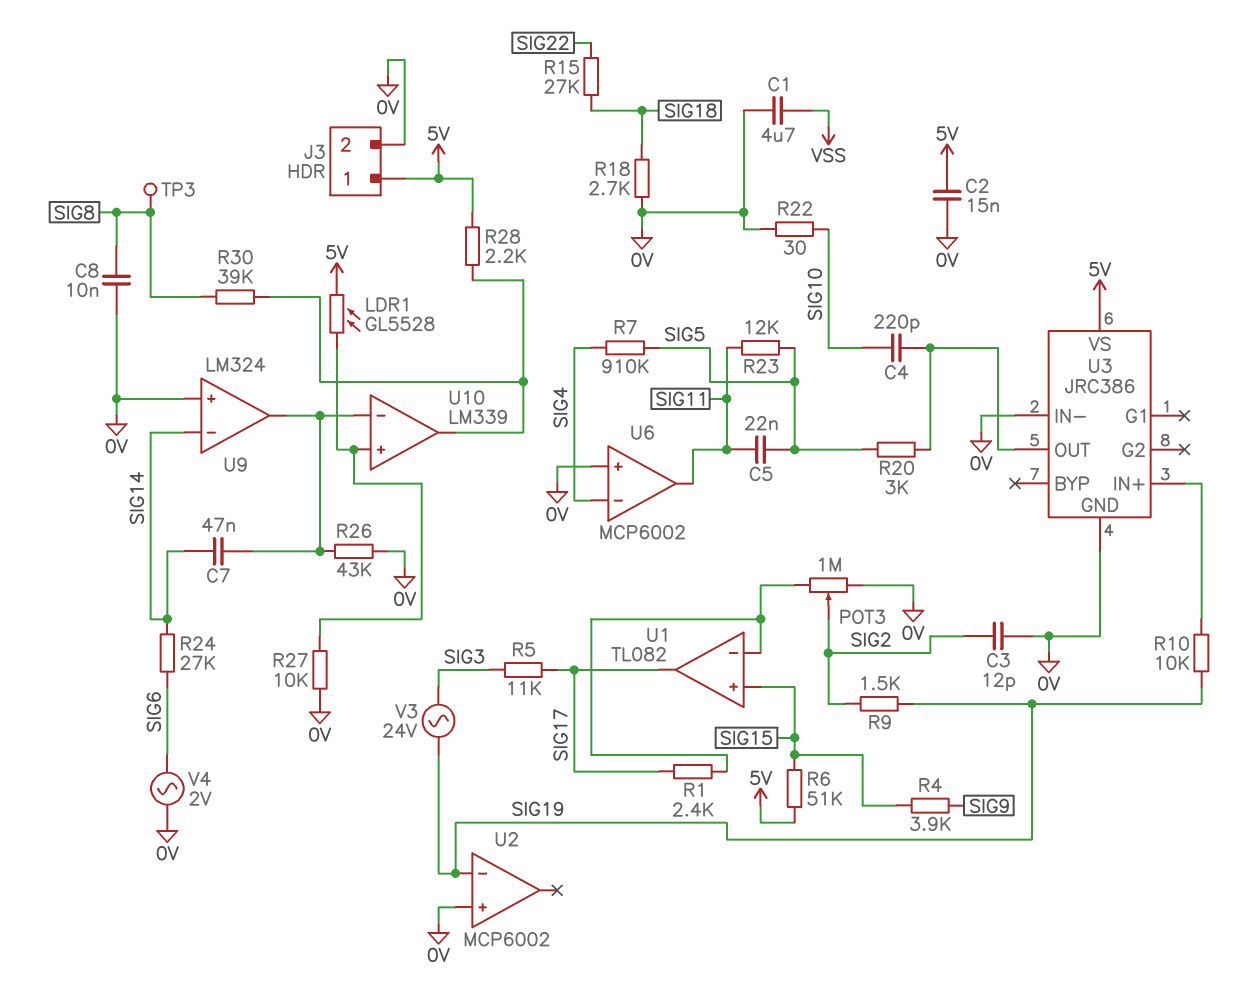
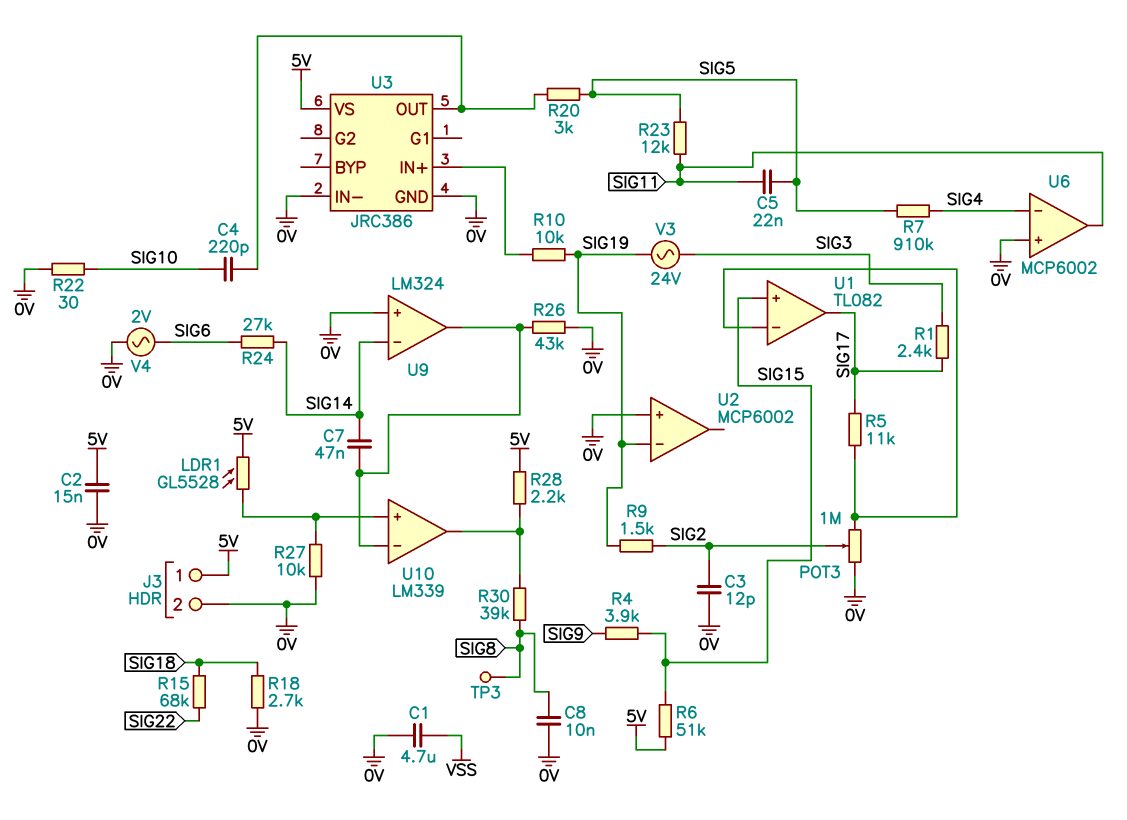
R1: 2.4k (SIG17, U1/in-) -> 2.4k (SIG3, SIG17)
R5: 11k (SIG3, SIG17) -> 11k (SIG17, U1/in-)
R15: 27k (SIG18, SIG22) -> 68k (SIG18, SIG22)

